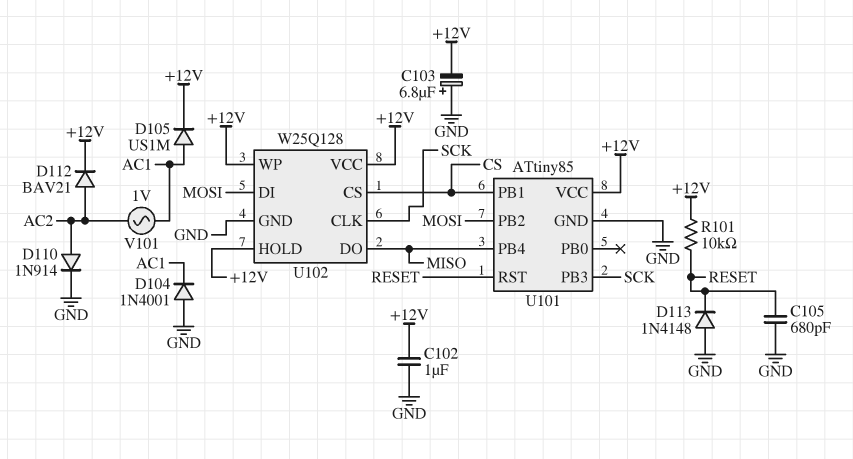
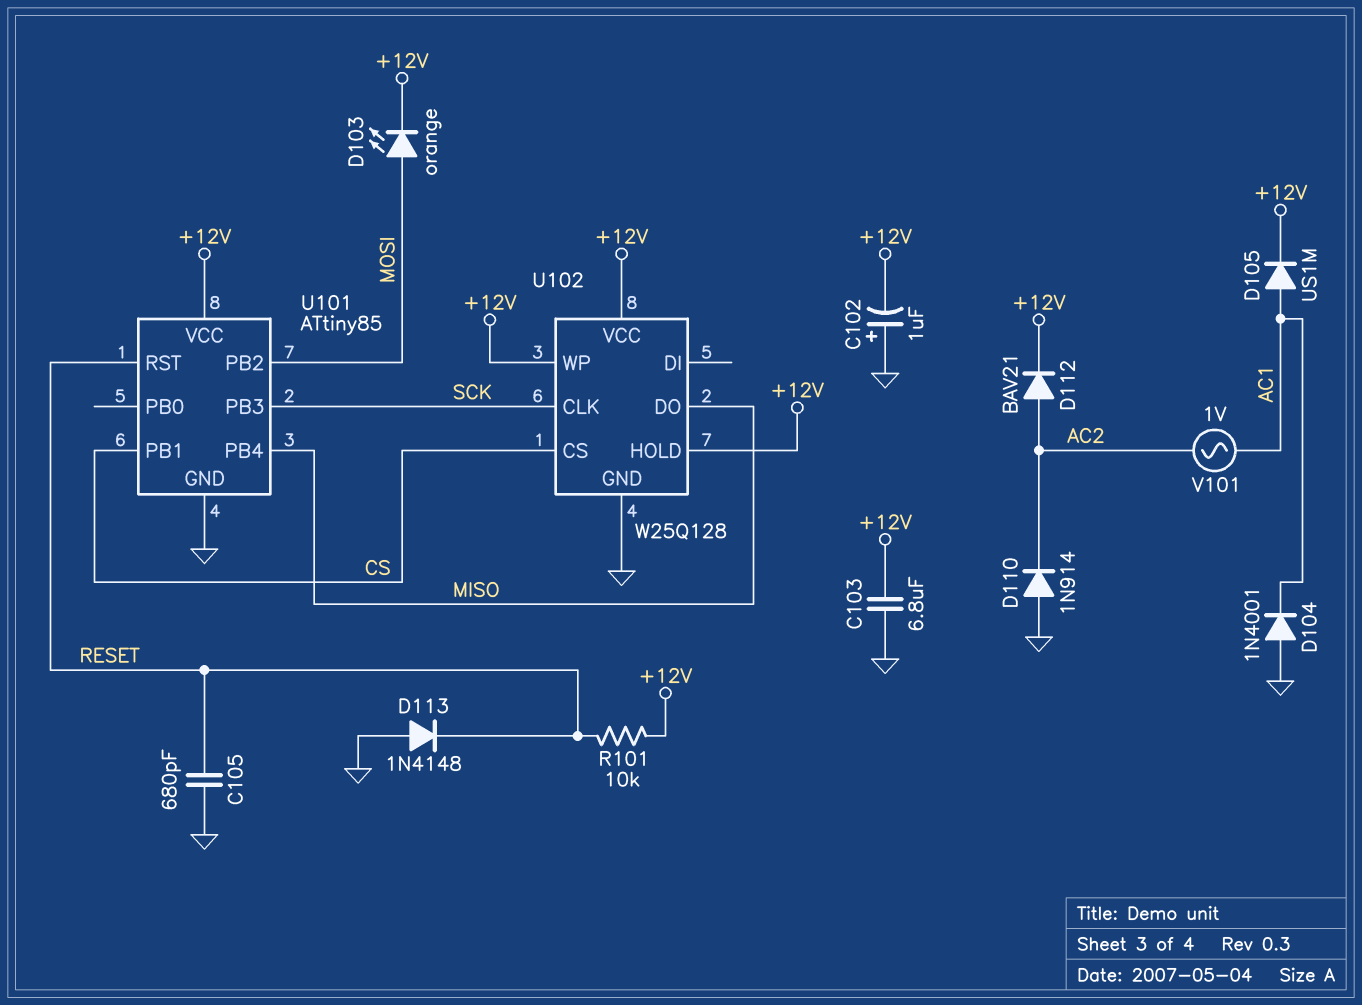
C102: 1uF (+12V, GND) -> 1uF (plus GND, minus +12V)
C103: 6.8uF (plus GND, minus +12V) -> 6.8uF (+12V, GND)
D103: none -> LED orange (A MOSI, K +12V)
D110: diode 1N914 (A AC2, K GND) -> diode 1N914 (A GND, K AC2)
U102 pin DI: MOSI -> none

